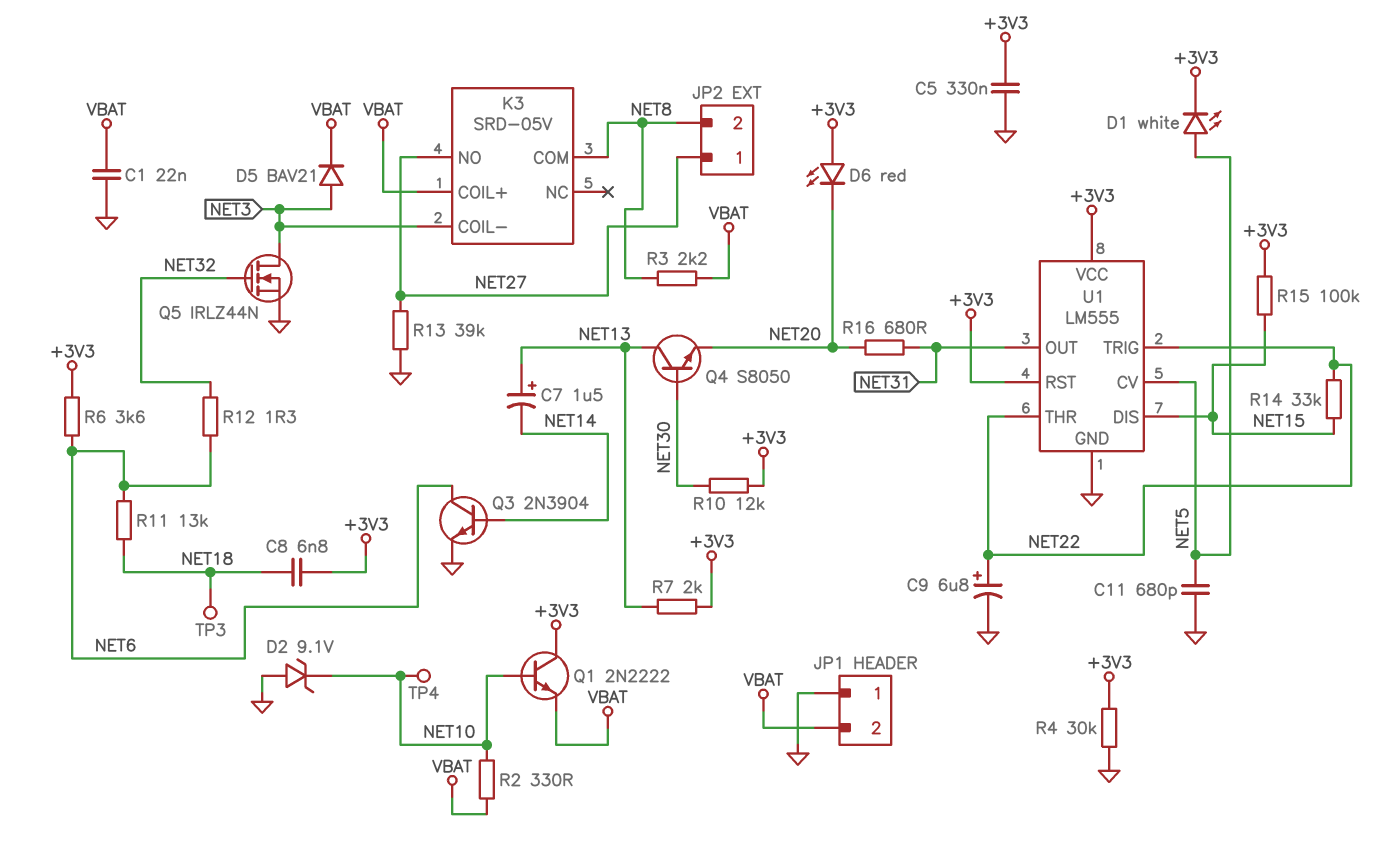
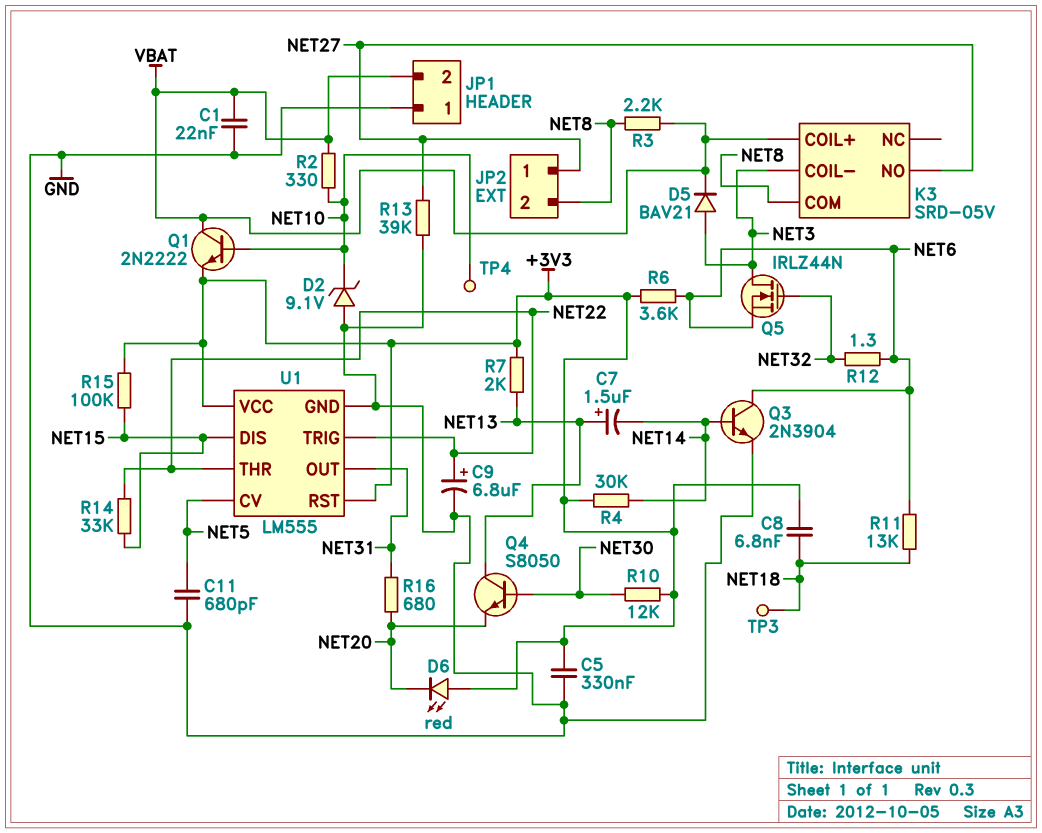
D1: LED white (A NET5, K +3V3) -> none
Q1: NPN 2N2222 (B NET10, C +3V3, E VBAT) -> NPN 2N2222 (B NET10, C VBAT, E +3V3)
Q5: NMOS IRLZ44N (G NET32, D NET3, S GND) -> NMOS IRLZ44N (G NET32, D NET3, S NET6)
R4: 30k (+3V3, GND) -> 30k (+3V3, NET14)

